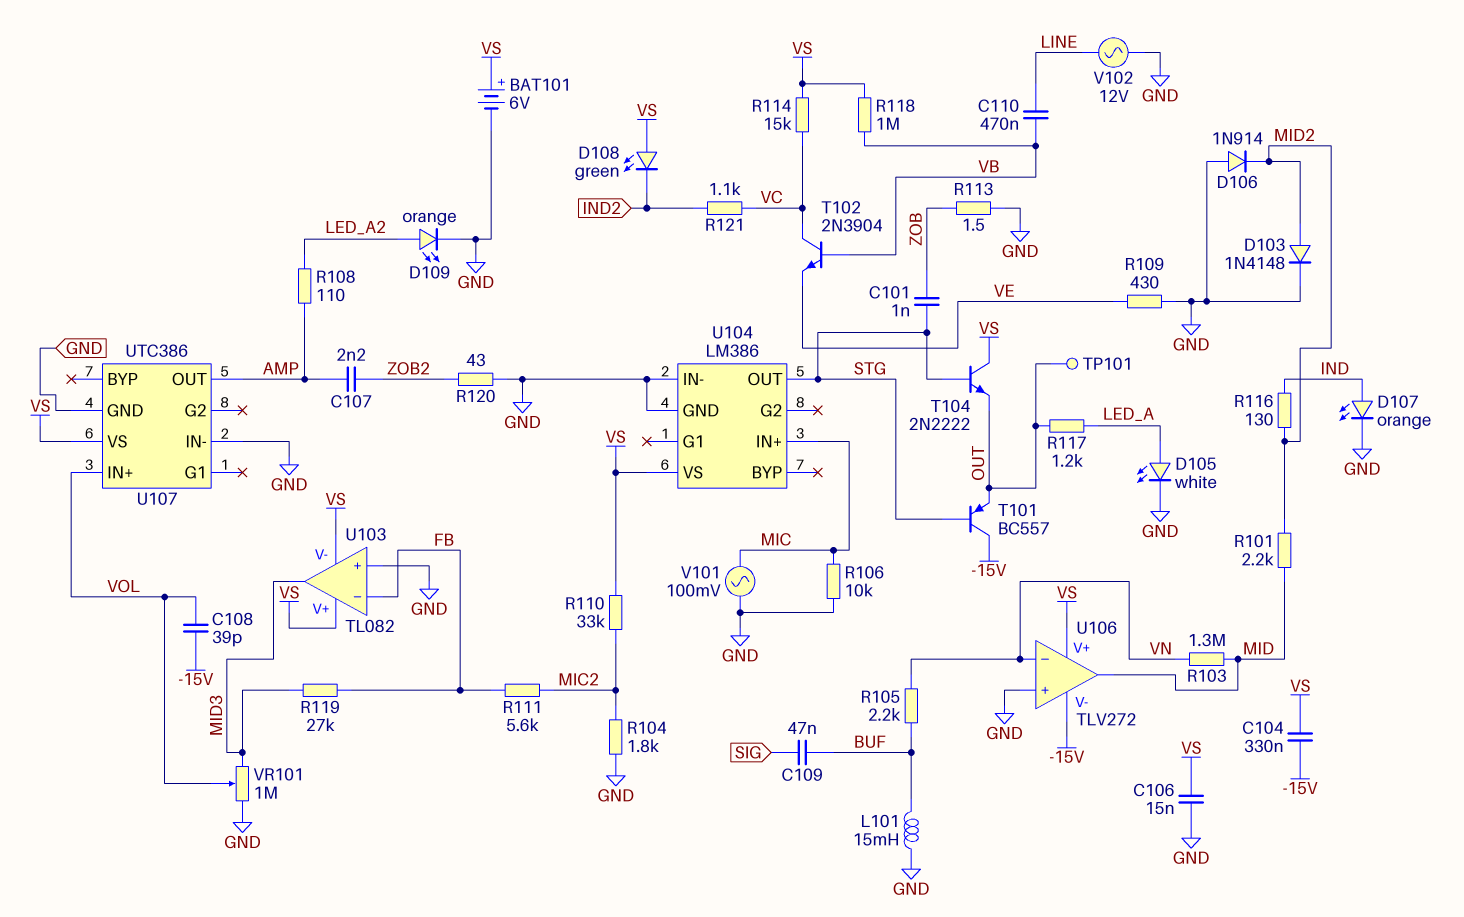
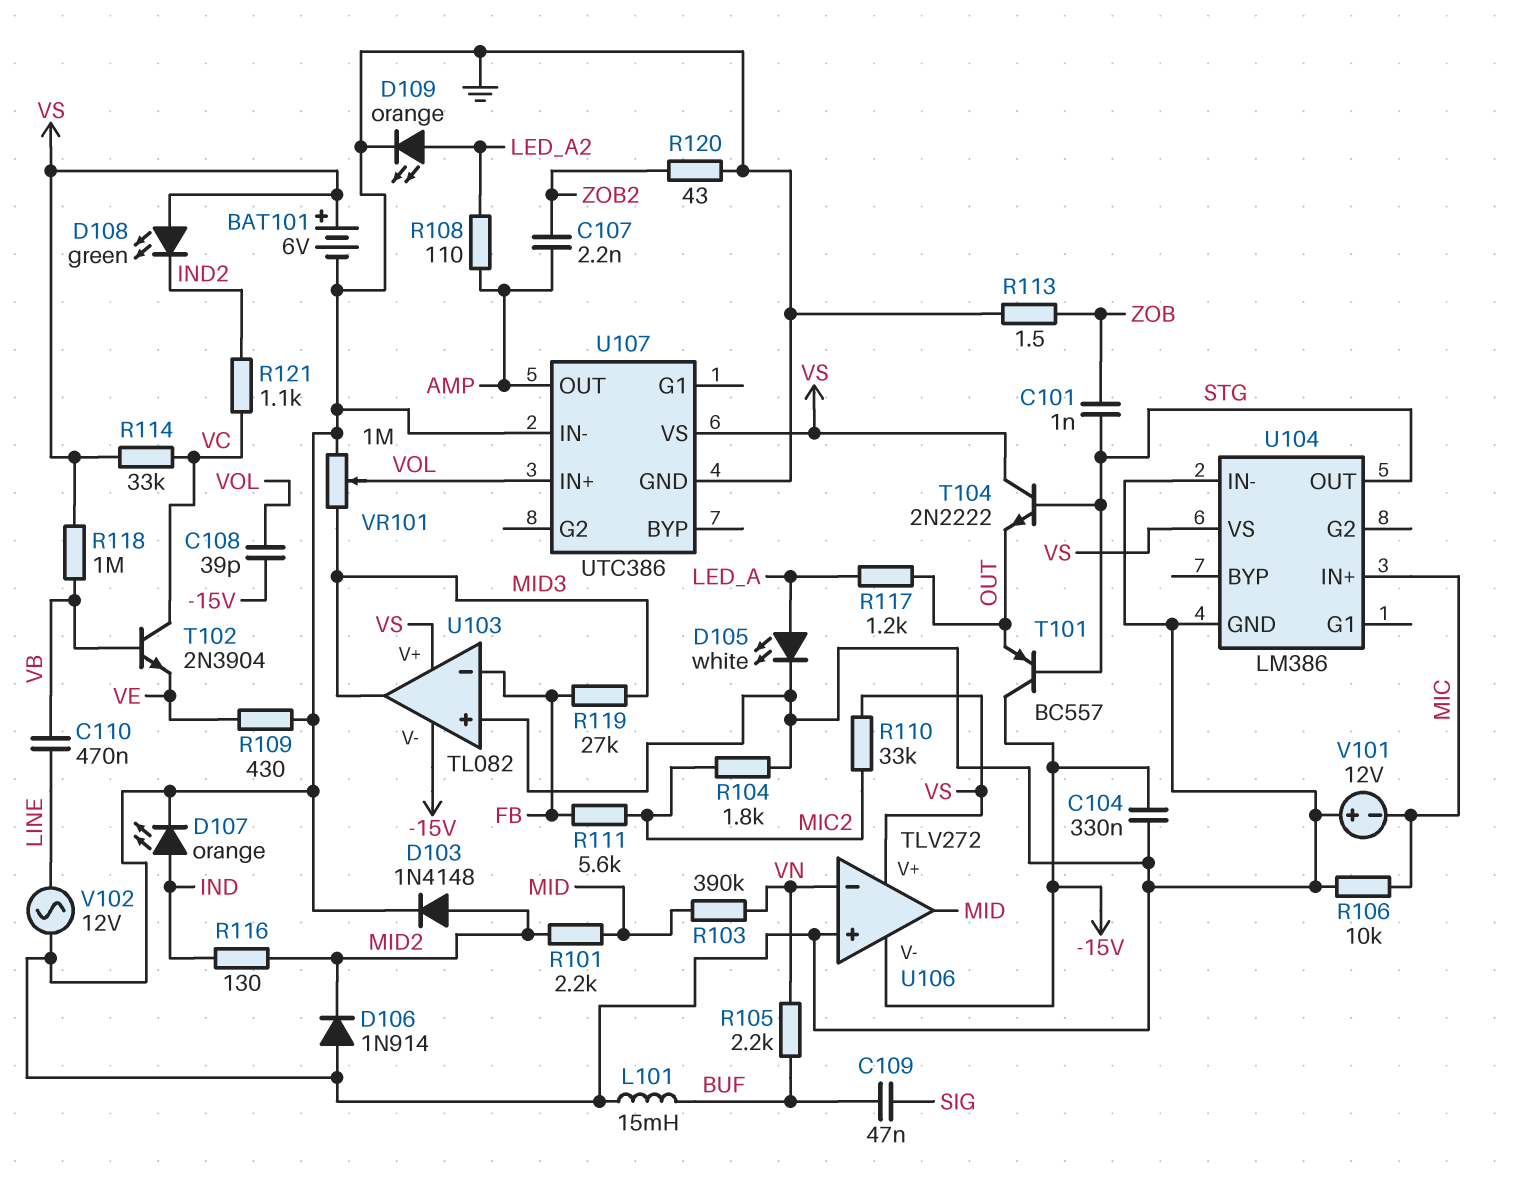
C104: 330nF (-15V, VS) -> 330nF (-15V, GND)
C106: 15nF (GND, VS) -> none
R103: 1.3M (MID, VN) -> 390k (MID, VN)
R114: 15k (VC, VS) -> 33k (VC, VS)
TP101: test point (OUT) -> none
U103 pin V-: VS -> -15V
V101: AC 100mV (GND, MIC) -> 12V (plus GND, minus MIC)

